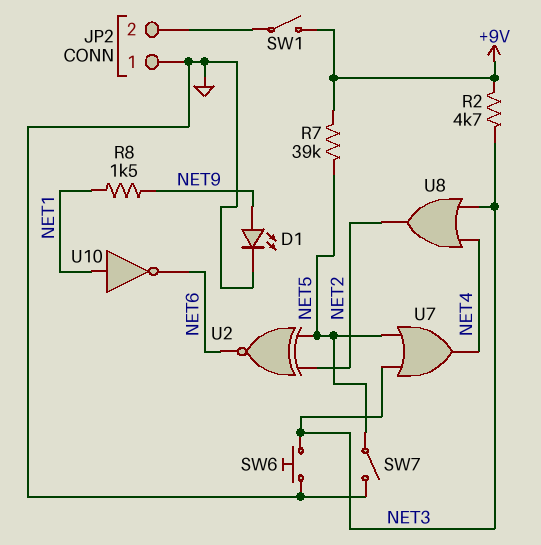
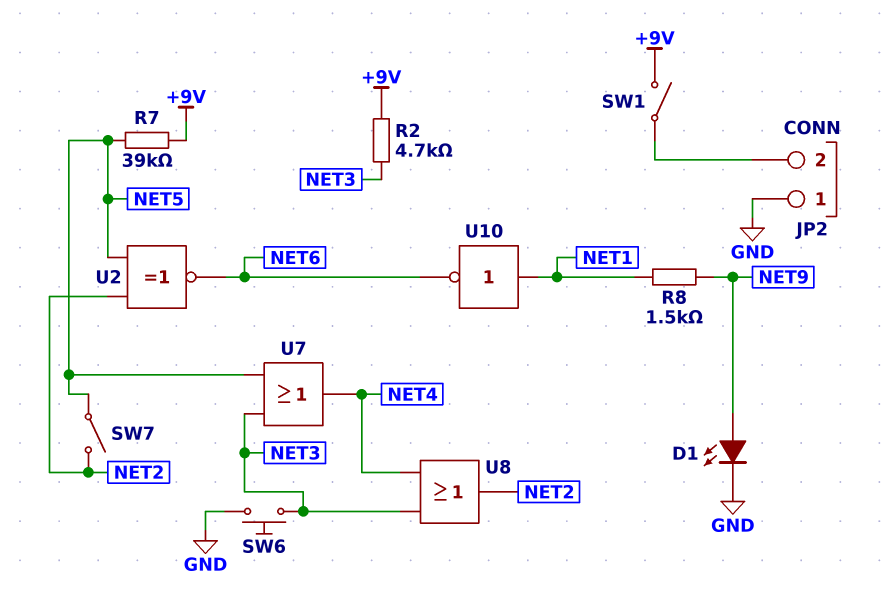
SW7: switch (GND, NET5) -> switch (NET2, NET5)

